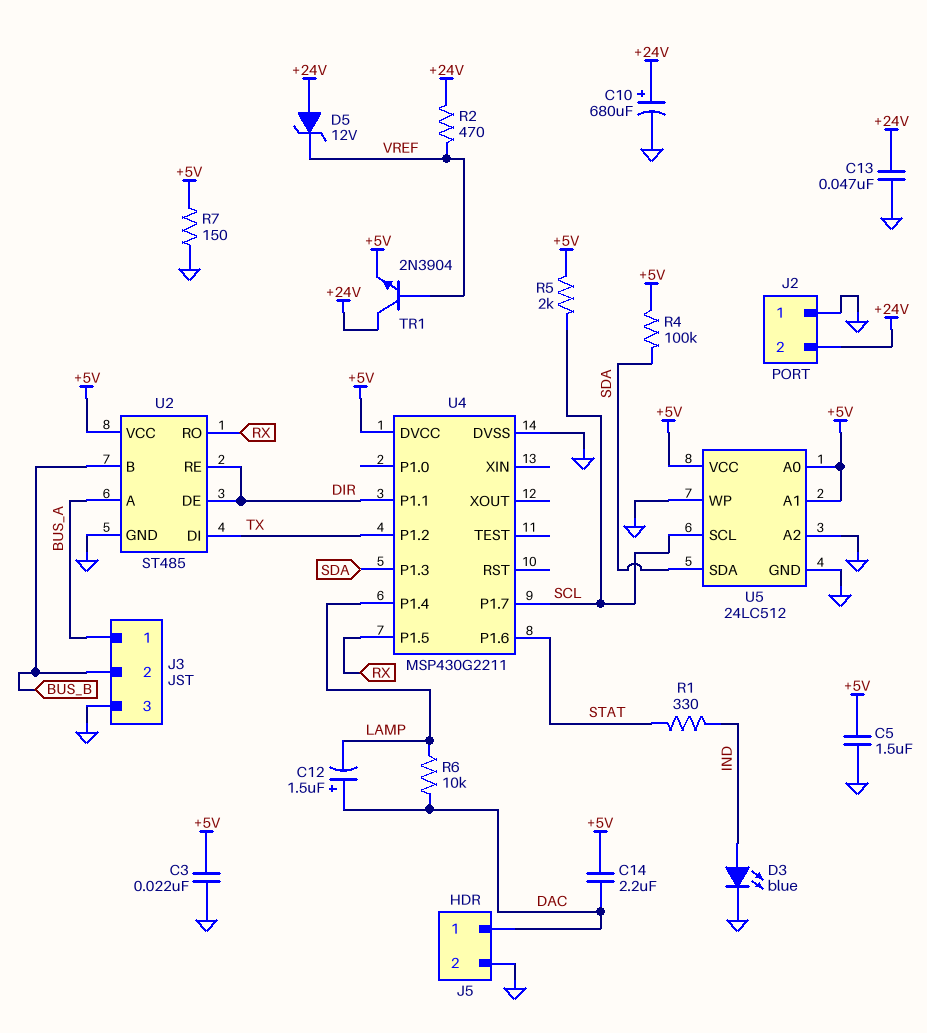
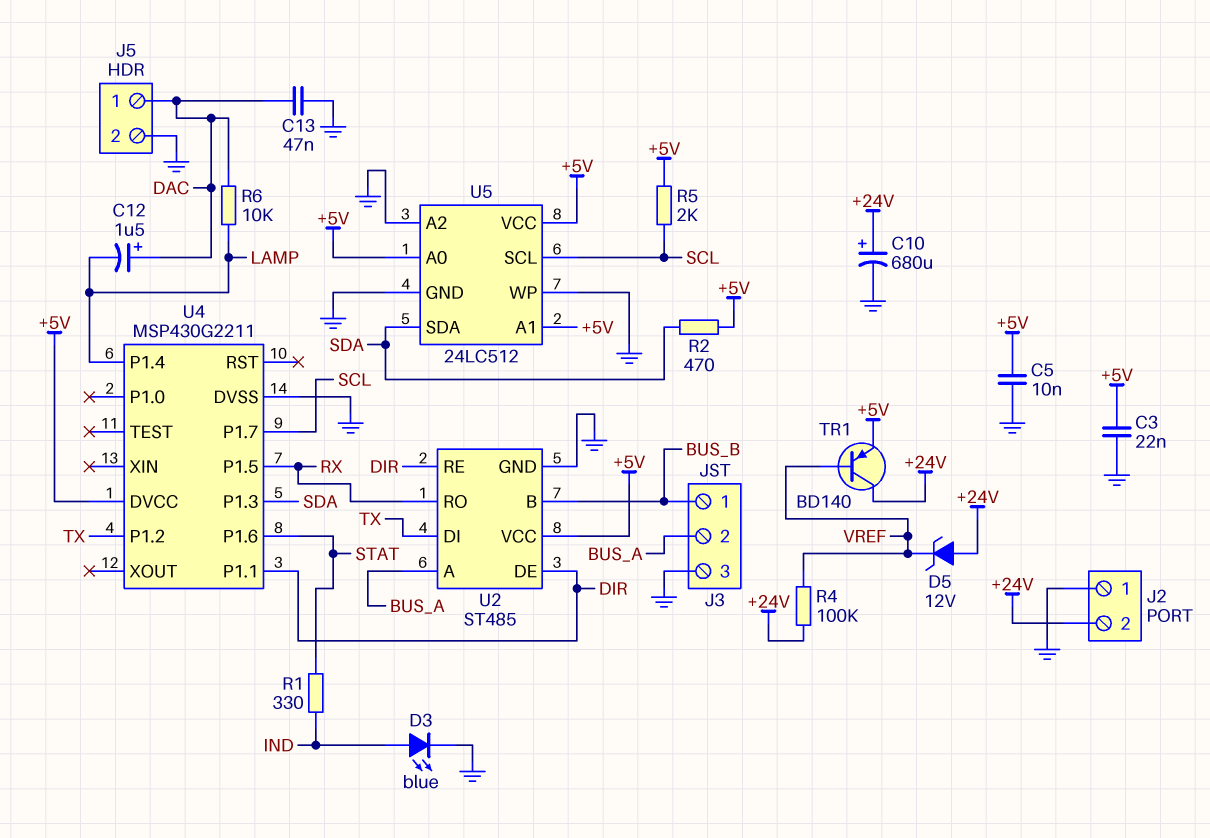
C5: 1.5uF (+5V, GND) -> 10nF (+5V, GND)
C13: 47nF (+24V, GND) -> 47nF (DAC, GND)
C14: 2.2uF (+5V, DAC) -> none
J3 pin 1: BUS_A -> BUS_B
J3 pin 2: BUS_B -> BUS_A
R2: 470 (+24V, VREF) -> 470 (+5V, SDA)
R4: 100k (+5V, SDA) -> 100k (+24V, VREF)
R7: 150 (+5V, GND) -> none
TR1: NPN 2N3904 (B VREF, C +24V, E +5V) -> PNP BD140 (B VREF, C +24V, E +5V)

